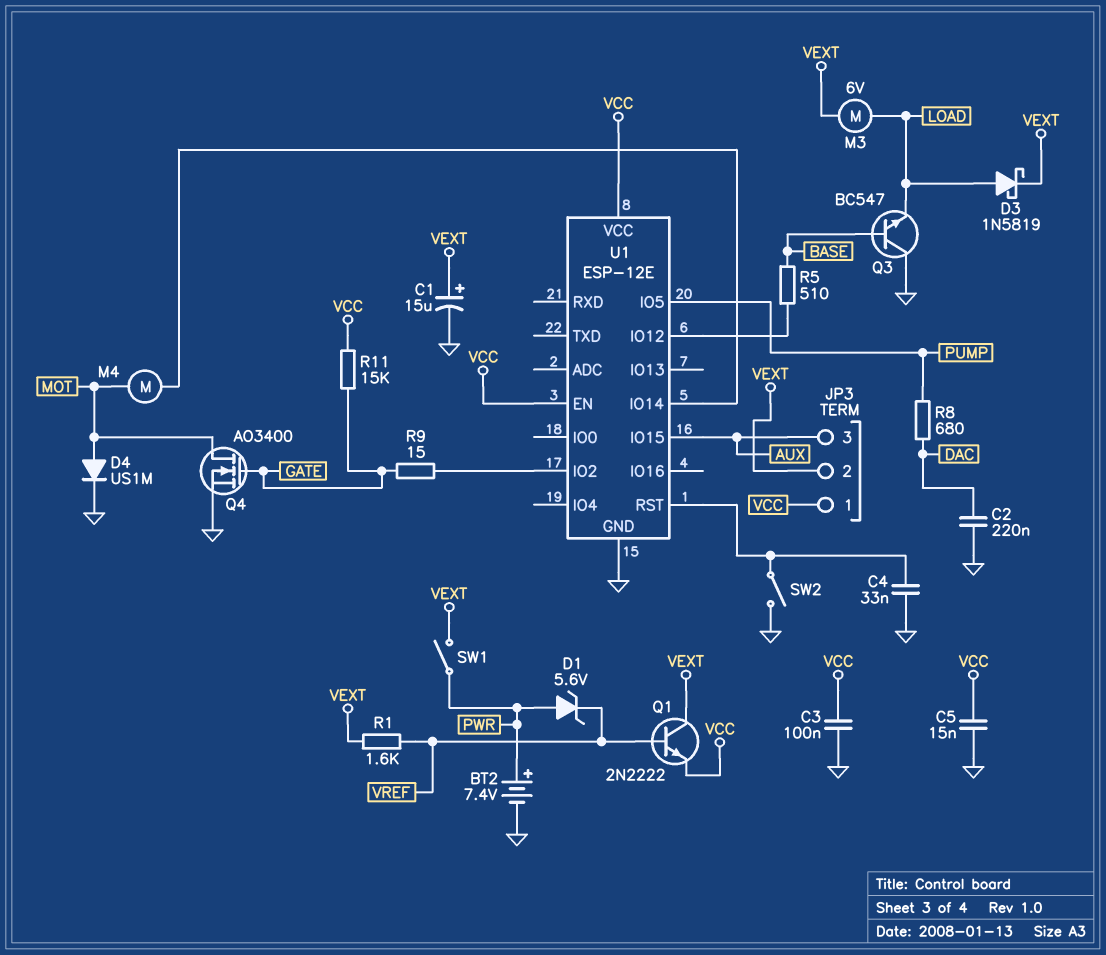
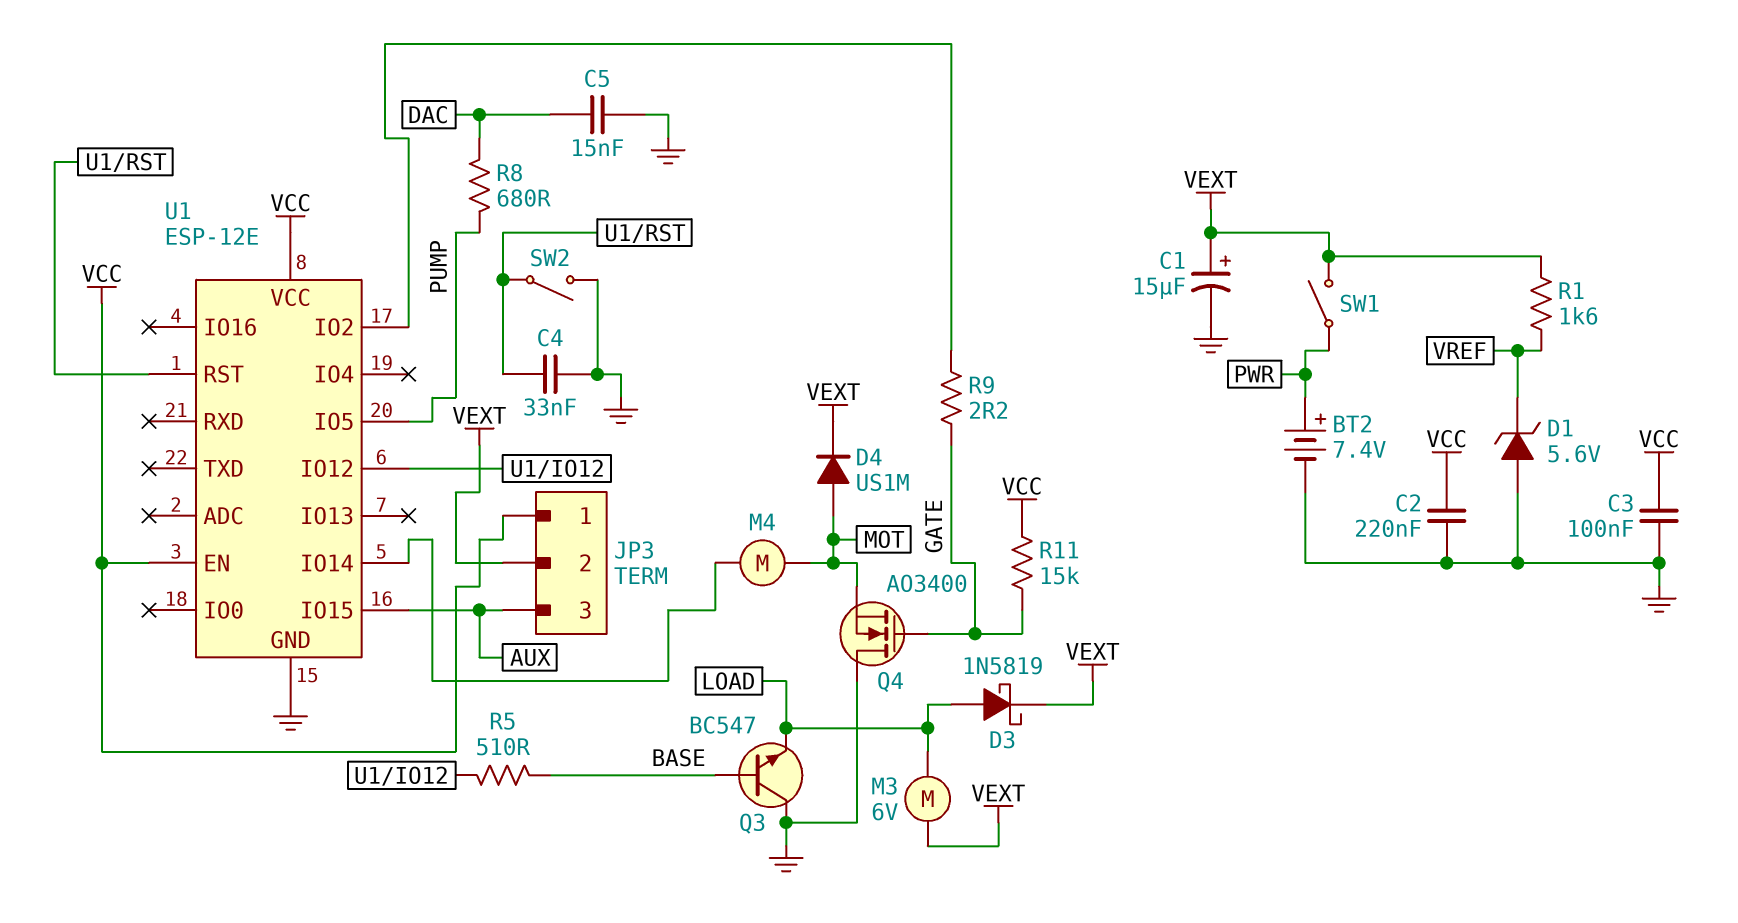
C2: 220nF (DAC, GND) -> 220nF (GND, VCC)
C5: 15nF (GND, VCC) -> 15nF (DAC, GND)
D1: zener 5.6V (A PWR, K VREF) -> zener 5.6V (A GND, K VREF)
D4: diode US1M (A MOT, K GND) -> diode US1M (A MOT, K VEXT)
Q1: NPN 2N2222 (B VREF, C VEXT, E VCC) -> none
Q4: NMOS AO3400 (G GATE, D MOT, S GND) -> NMOS AO3400 (G GATE, D GND, S MOT)
R9: 15 (GATE, U1/IO2) -> 2.2 (GATE, U1/IO2)

